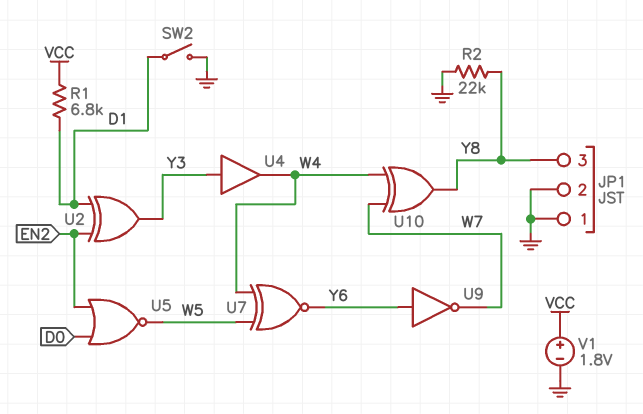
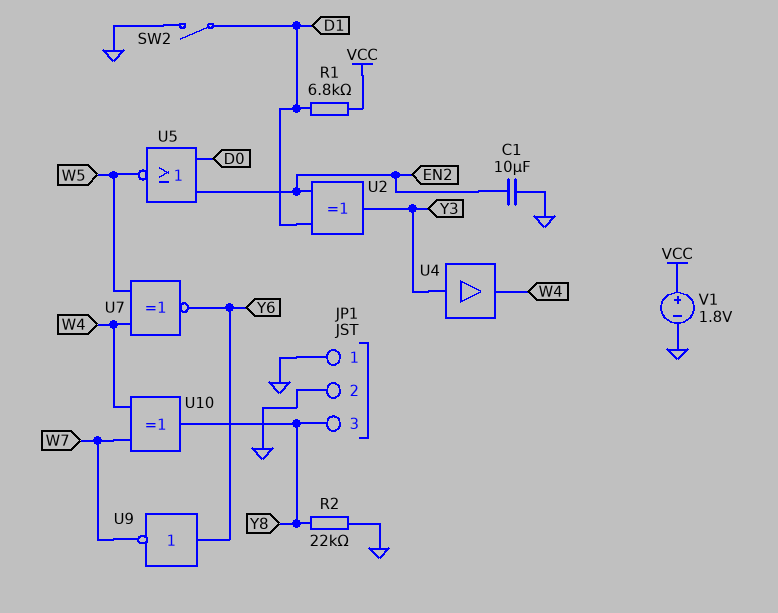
C1: none -> 10uF (EN2, GND)

